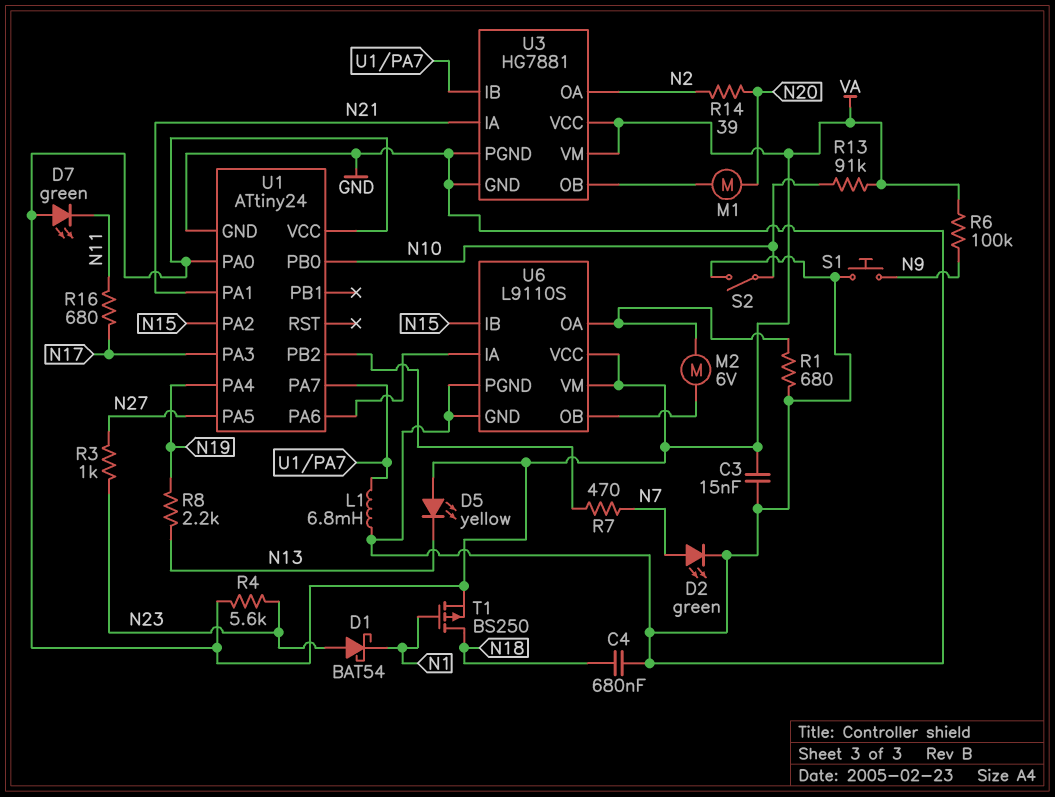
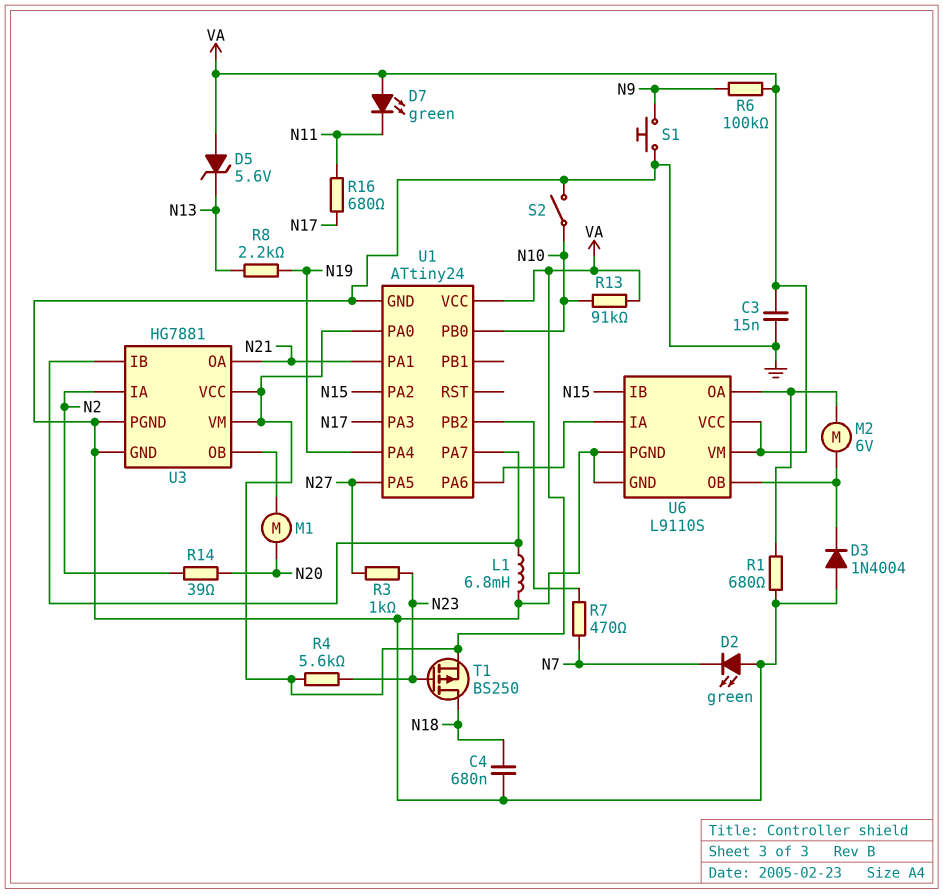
D1: schottky BAT54 (A N23, K N1) -> none
D2: LED green (A N7, K GND) -> LED green (A GND, K N7)
D3: none -> diode 1N4004 (A GND, K U6/OB)
D5: LED yellow (A VA, K N13) -> zener 5.6V (A VA, K N13)
T1: PMOS BS250 (G N1, D N18, S VA) -> PMOS BS250 (G N23, D N18, S VA)
U3 pin IA: N21 -> N2
U3 pin OA: N2 -> N21

